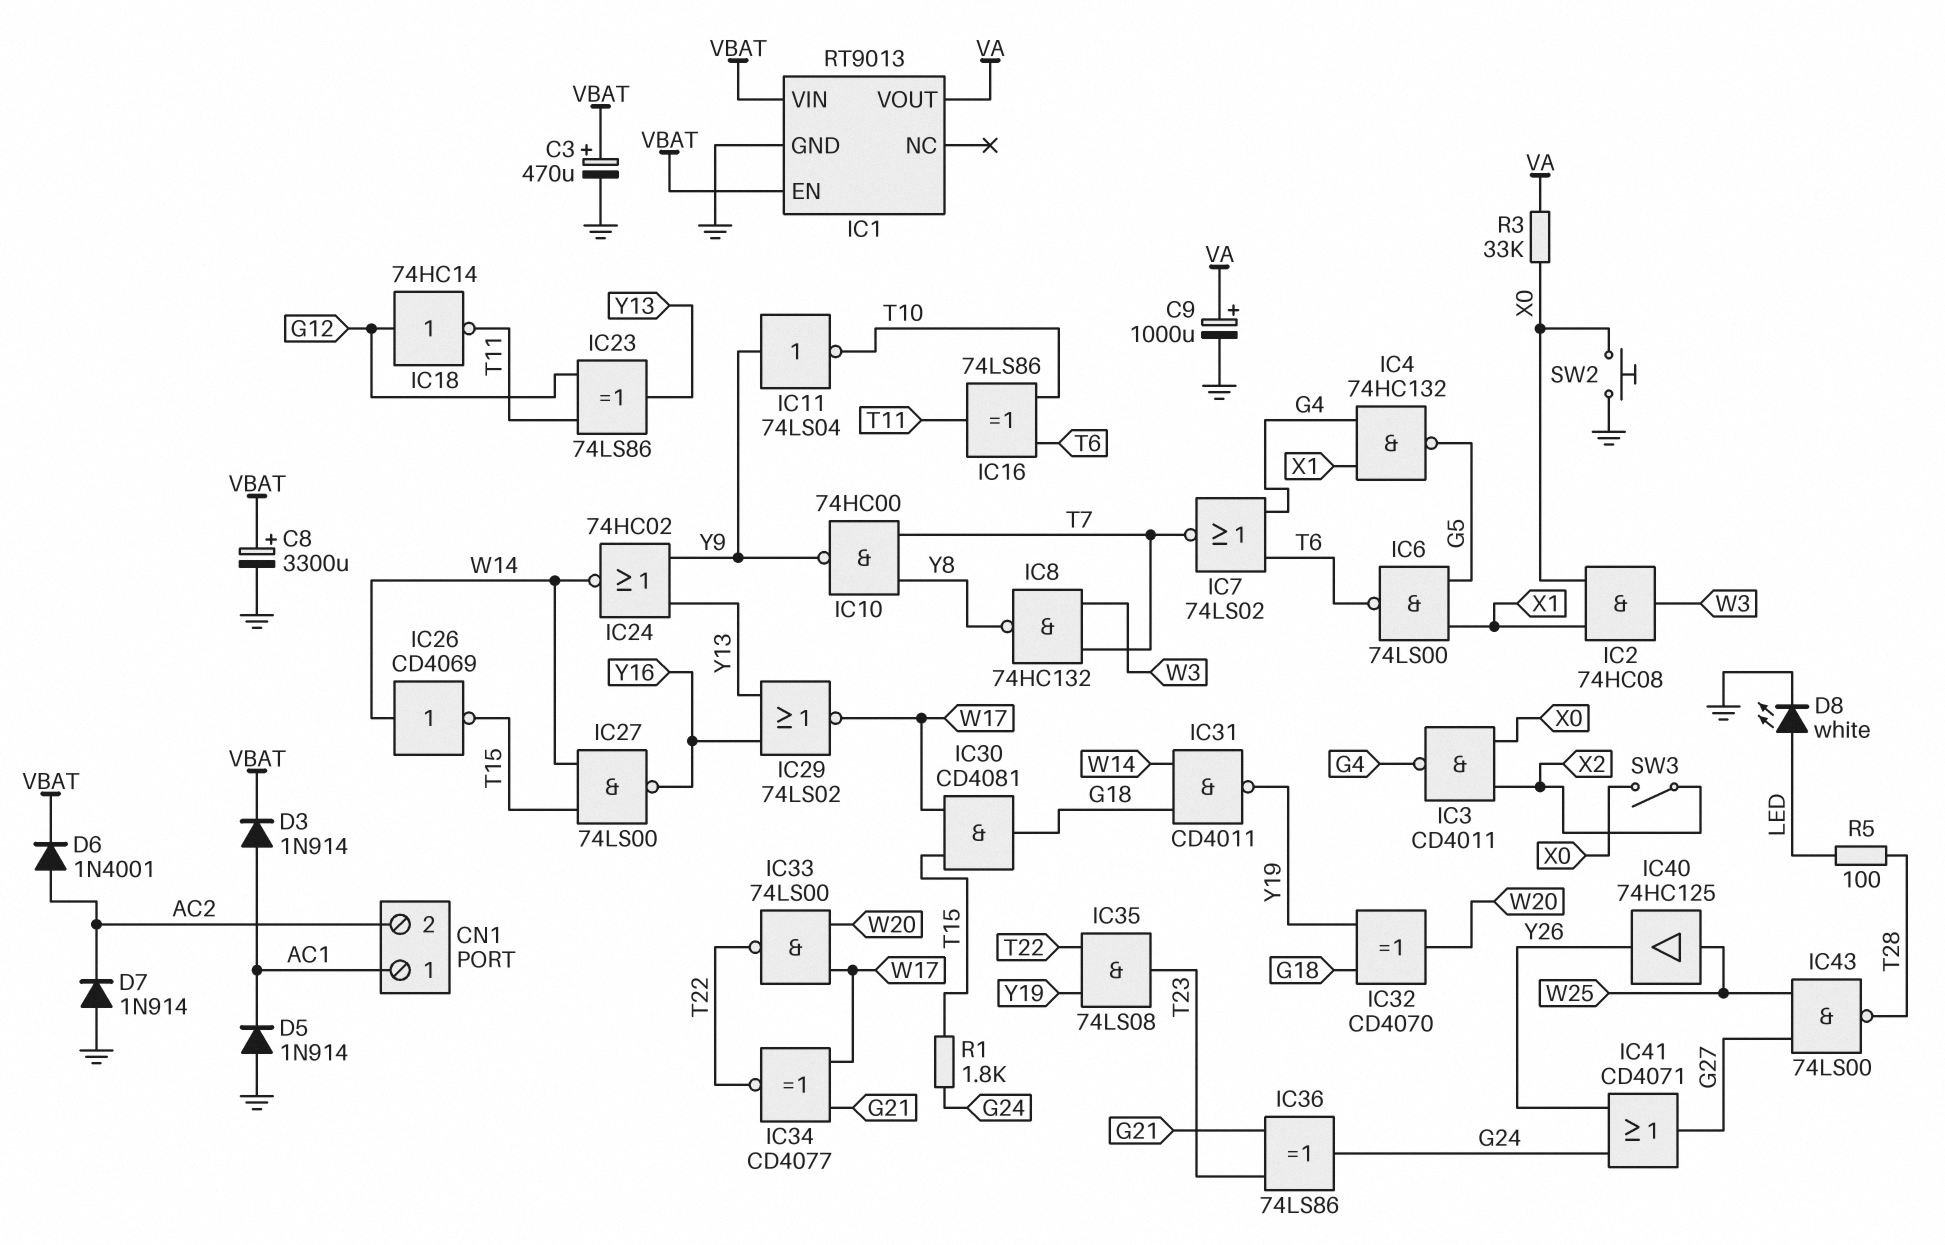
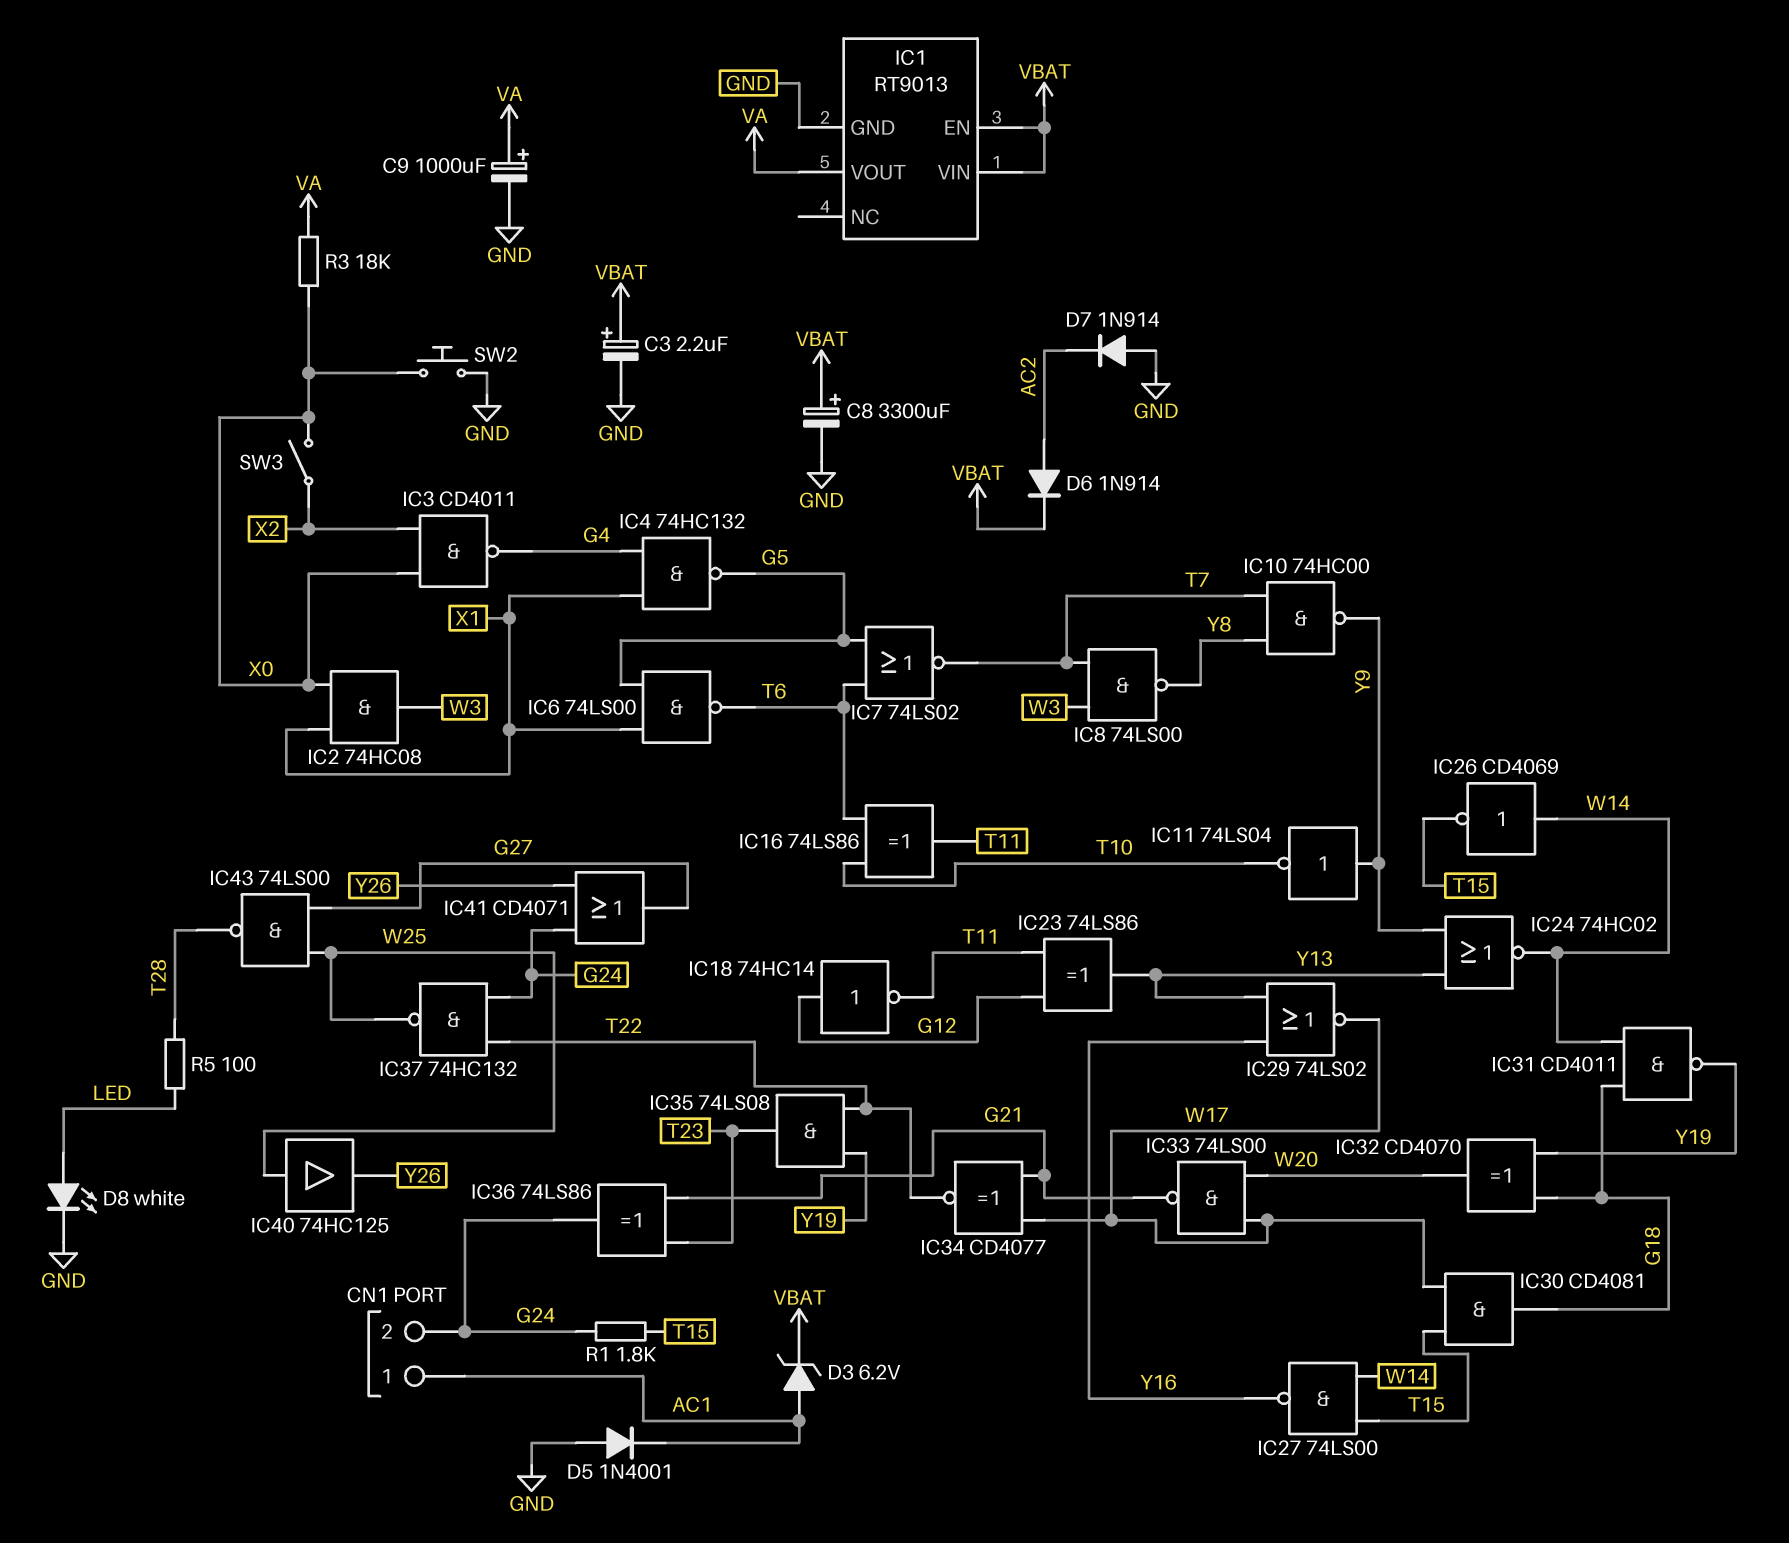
C3: 470uF (plus VBAT, minus GND) -> 2.2uF (plus VBAT, minus GND)
CN1 pin 2: AC2 -> G24
D3: diode 1N914 (A AC1, K VBAT) -> zener 6.2V (A AC1, K VBAT)
D5: diode 1N914 (A GND, K AC1) -> diode 1N4001 (A GND, K AC1)
D6: diode 1N4001 (A AC2, K VBAT) -> diode 1N914 (A AC2, K VBAT)
IC7: NOR 74LS02 (in G4, in T6, out T7) -> NOR 74LS02 (in G5, in T6, out T7)
IC8: NAND 74HC132 (in T7, in W3, out Y8) -> NAND 74LS00 (in T7, in W3, out Y8)
IC33: NAND 74LS00 (in W17, in W20, out T22) -> NAND 74LS00 (in W17, in W20, out G21)
IC37: none -> NAND 74HC132 (in G24, in T22, out W25)
R3: 33k (VA, X0) -> 18k (VA, X0)

